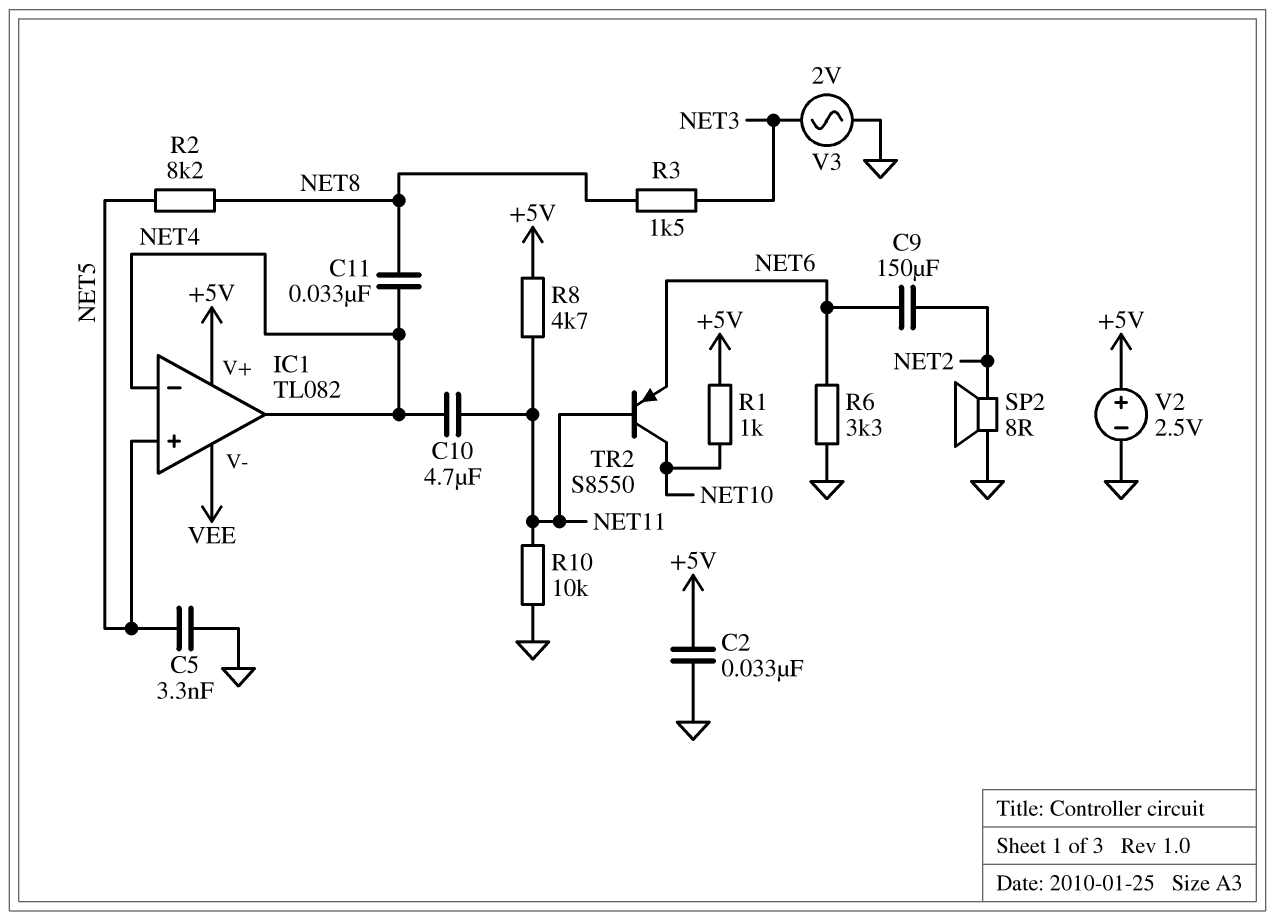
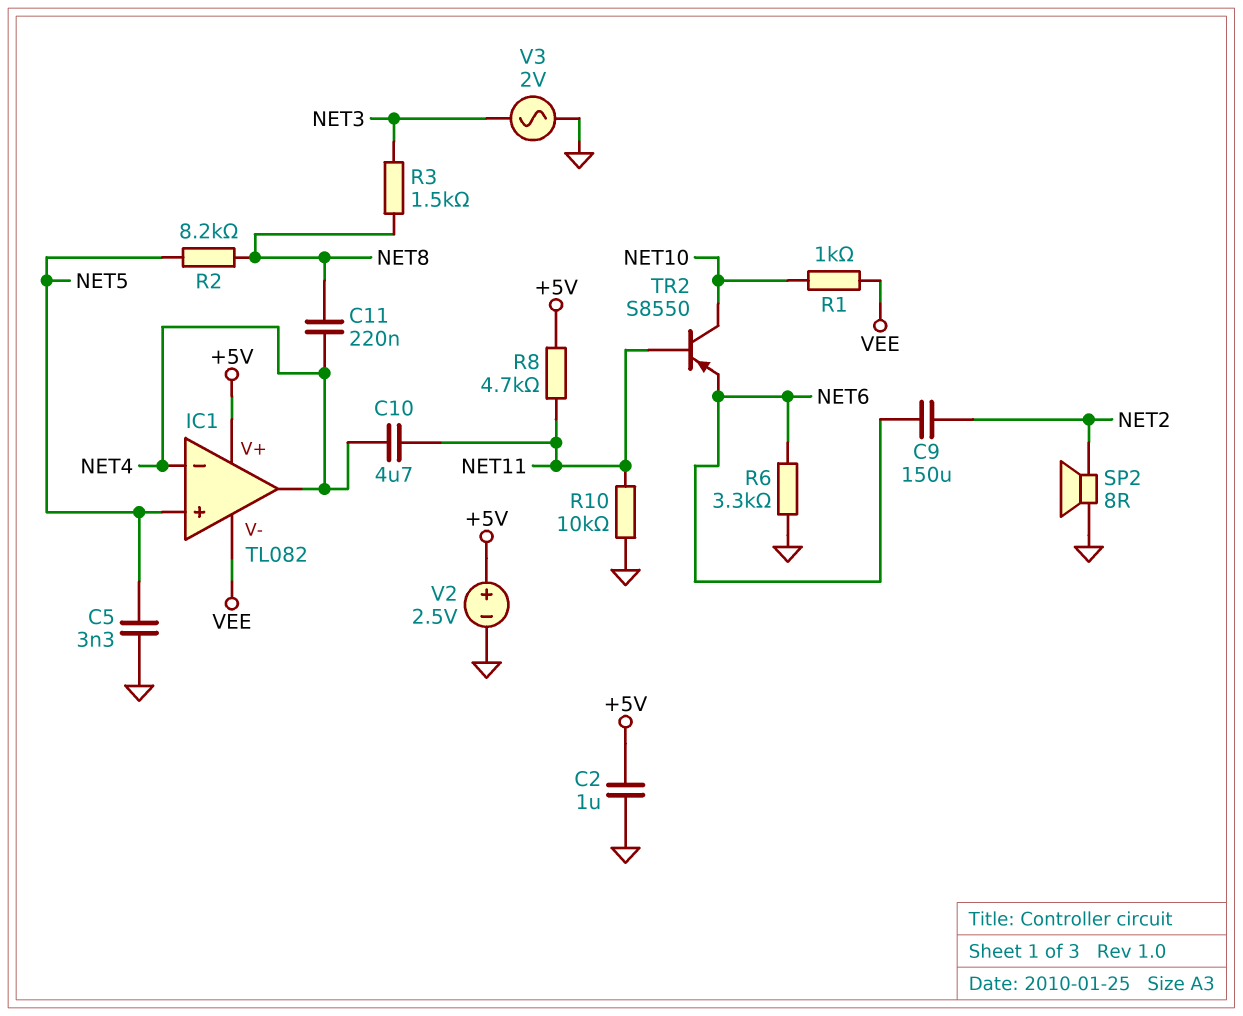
C2: 33nF (+5V, GND) -> 1uF (+5V, GND)
C11: 33nF (NET4, NET8) -> 220nF (NET4, NET8)
R1: 1k (+5V, NET10) -> 1k (NET10, VEE)

